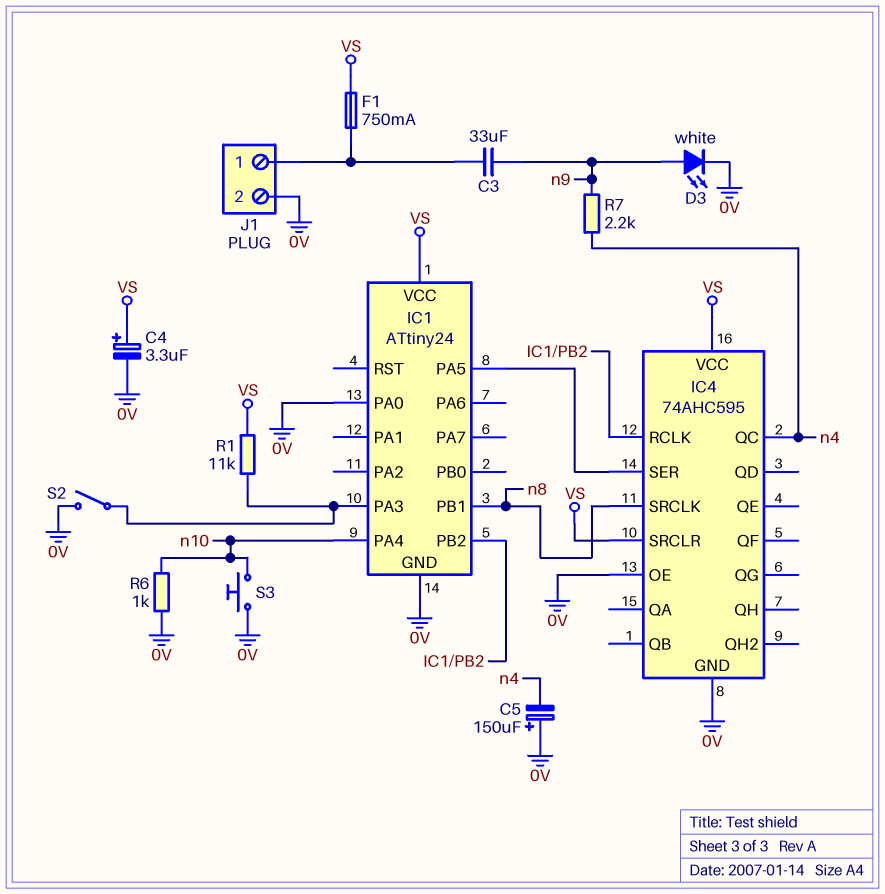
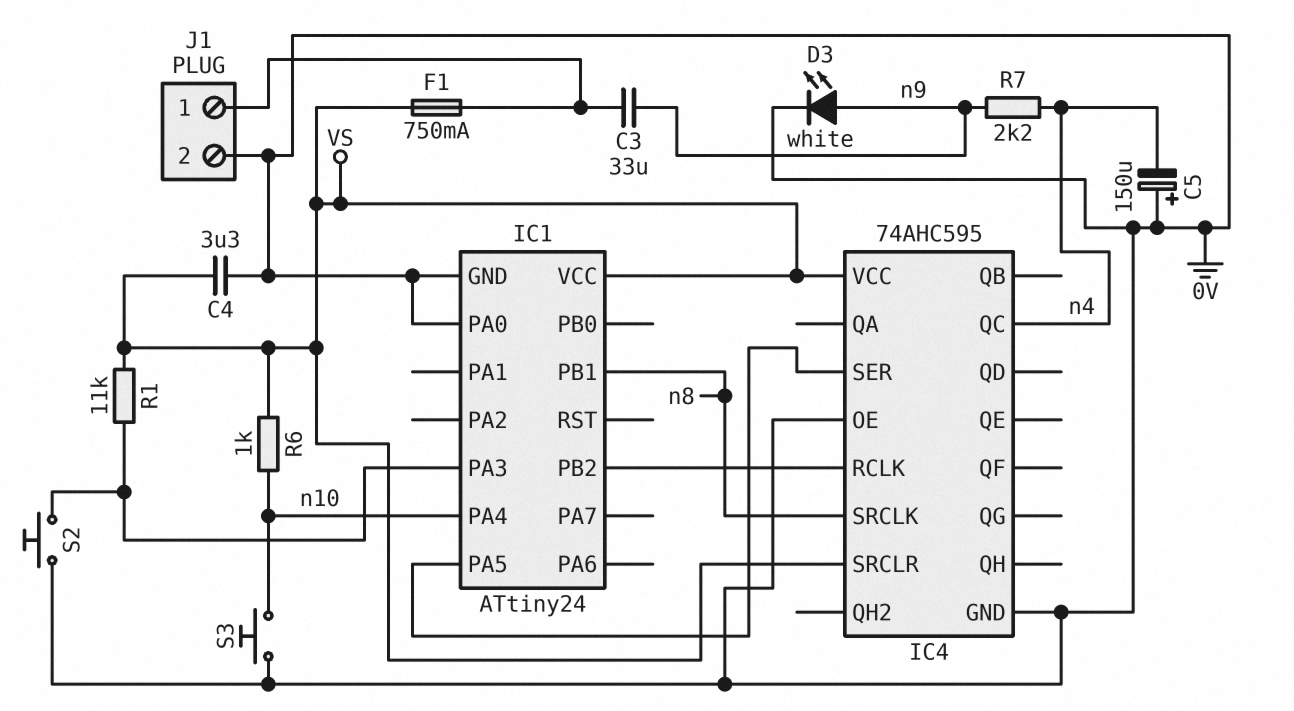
C4: 3.3uF (plus VS, minus 0V) -> 3.3uF (0V, VS)
R6: 1k (0V, n10) -> 1k (VS, n10)
S2: switch (0V, IC1/PA3) -> button (0V, IC1/PA3)

